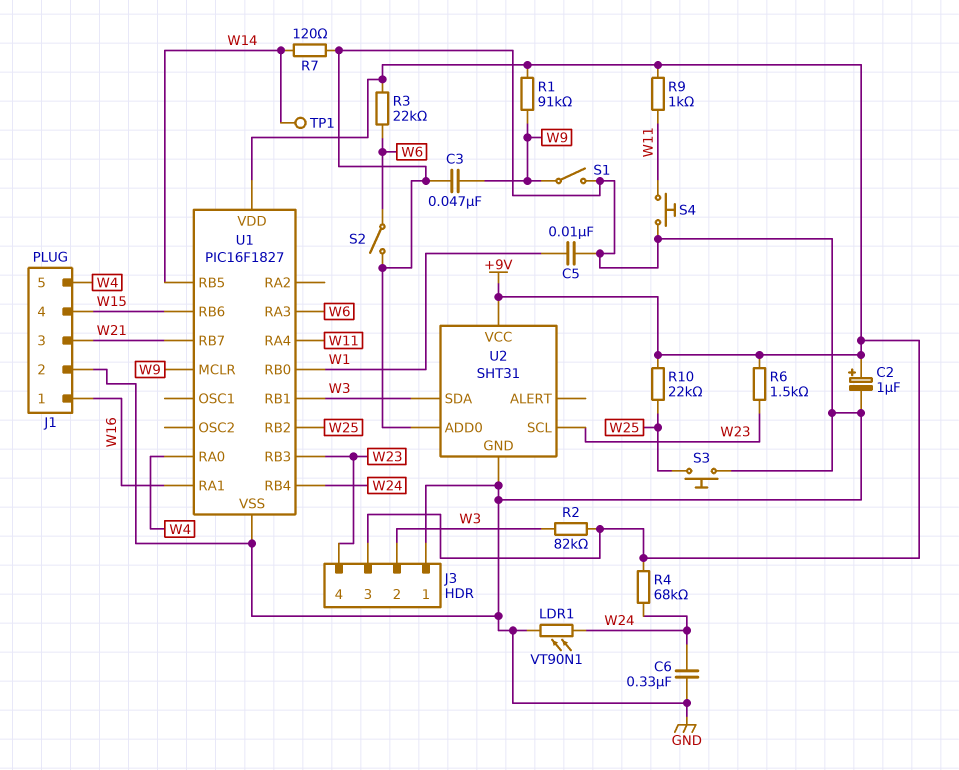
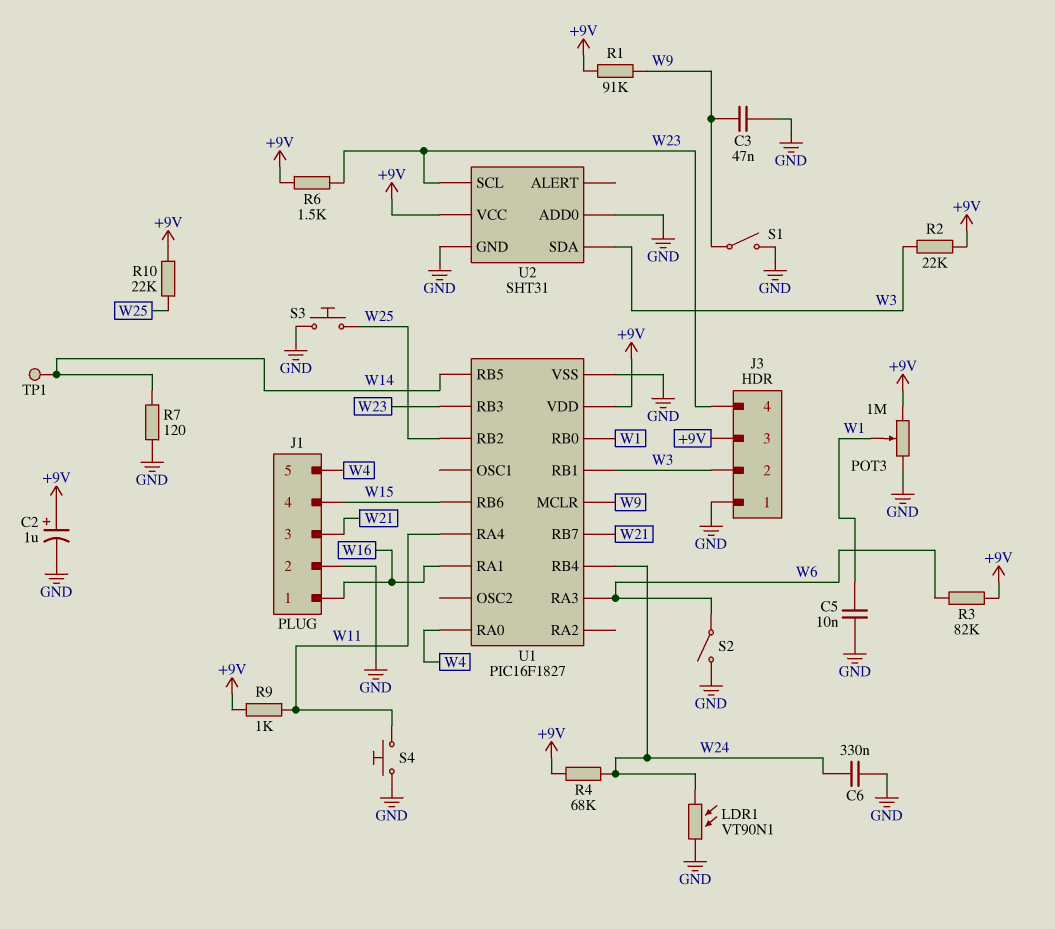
POT3: none -> 1M (+9V, GND, wiper W1)
R2: 82k (+9V, W3) -> 22k (+9V, W3)
R3: 22k (+9V, W6) -> 82k (+9V, W6)

